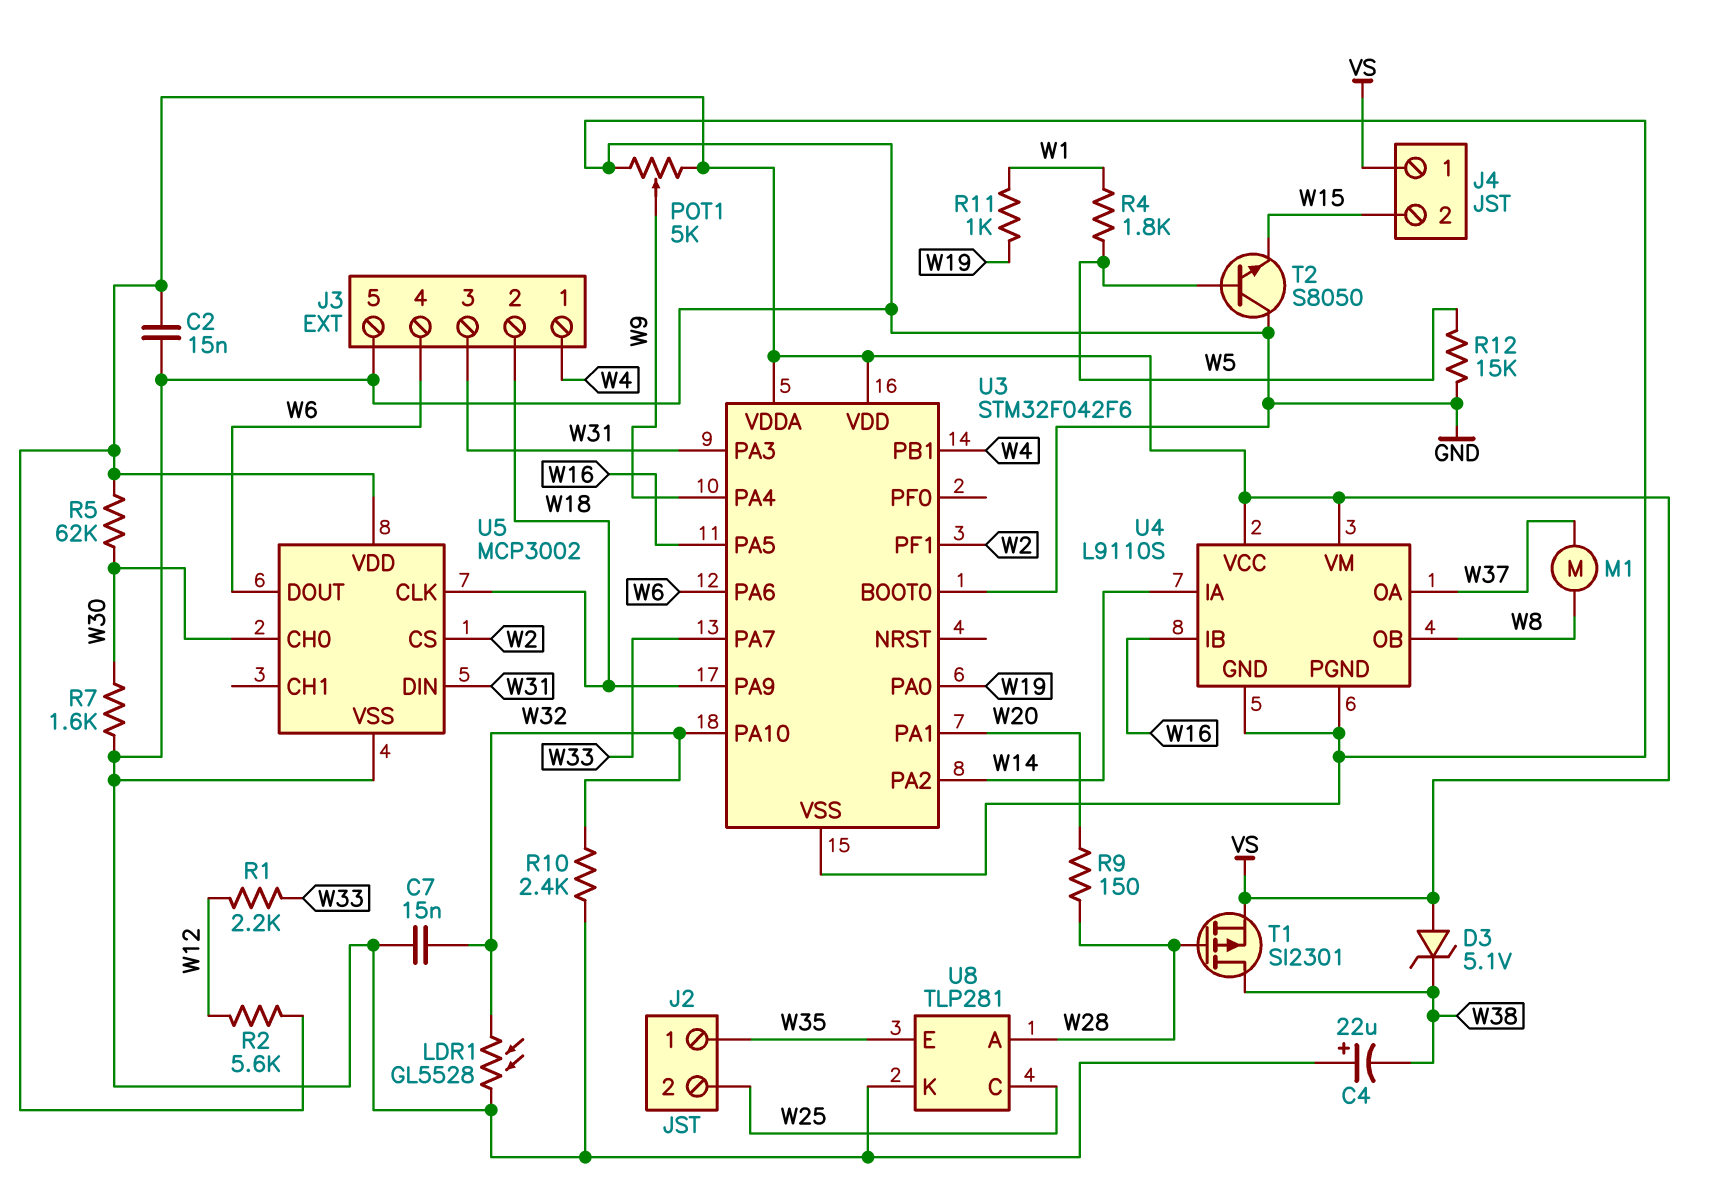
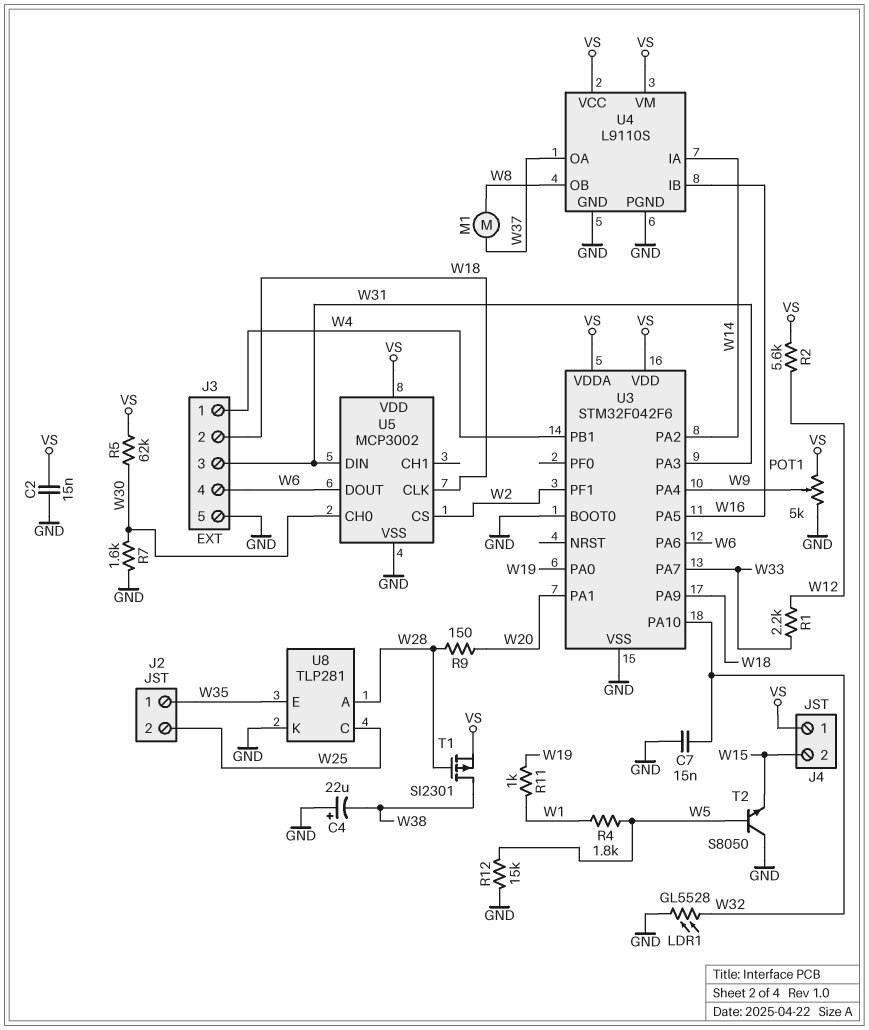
D3: zener 5.1V (A VS, K W38) -> none
R10: 2.4k (GND, W32) -> none

